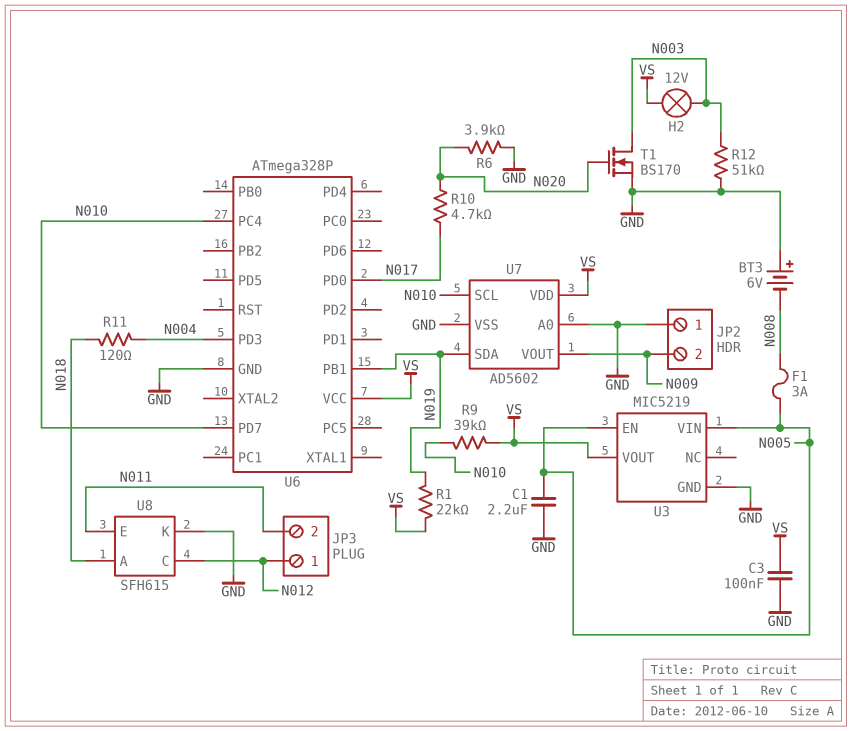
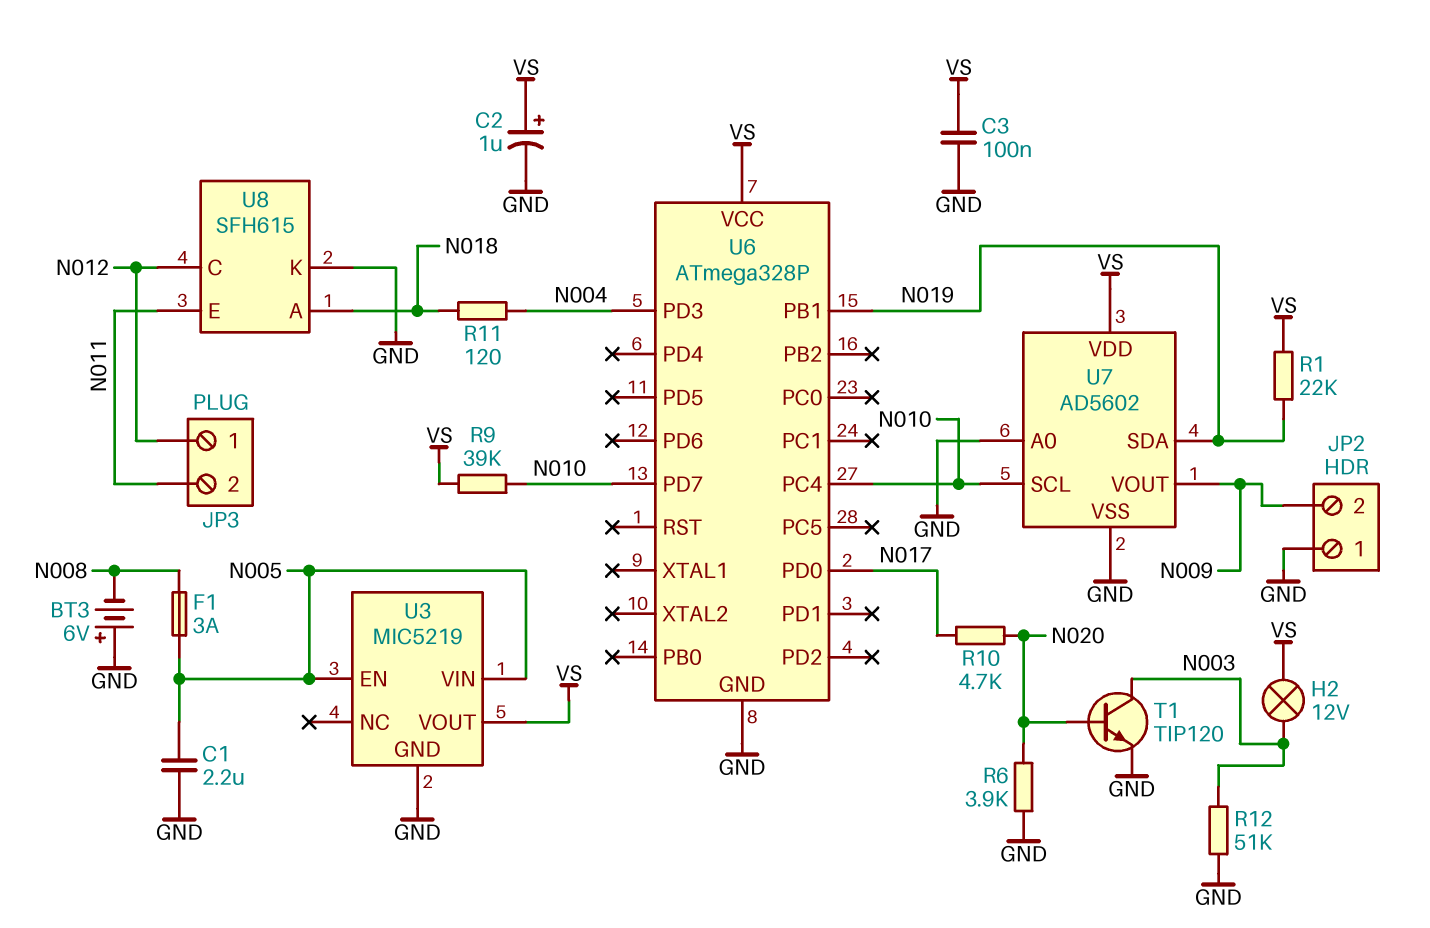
C2: none -> 1uF (plus VS, minus GND)
T1: NMOS BS170 (G N020, D N003, S GND) -> NPN TIP120 (B N020, C N003, E GND)

